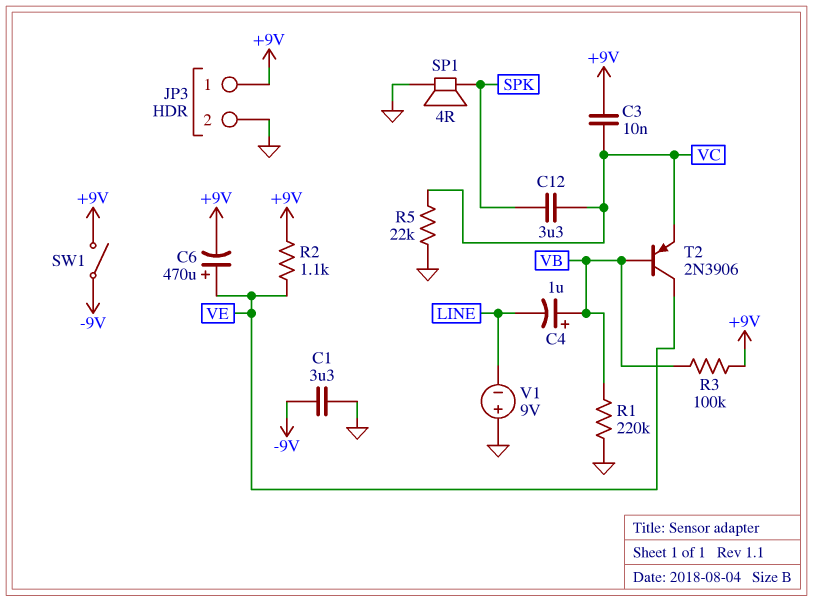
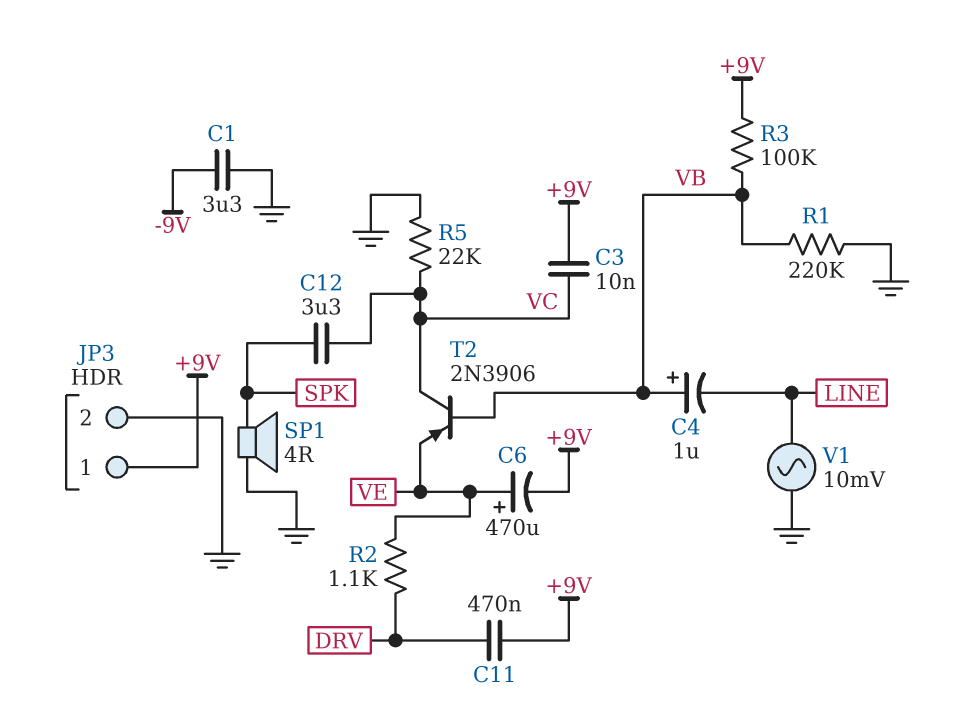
C11: none -> 470nF (+9V, DRV)
R2: 1.1k (+9V, VE) -> 1.1k (DRV, VE)
SW1: switch (+9V, -9V) -> none
T2: PNP 2N3906 (B VB, C VE, E VC) -> PNP 2N3906 (B VB, C VC, E VE)
V1: 9V (plus GND, minus LINE) -> AC 10mV (GND, LINE)

